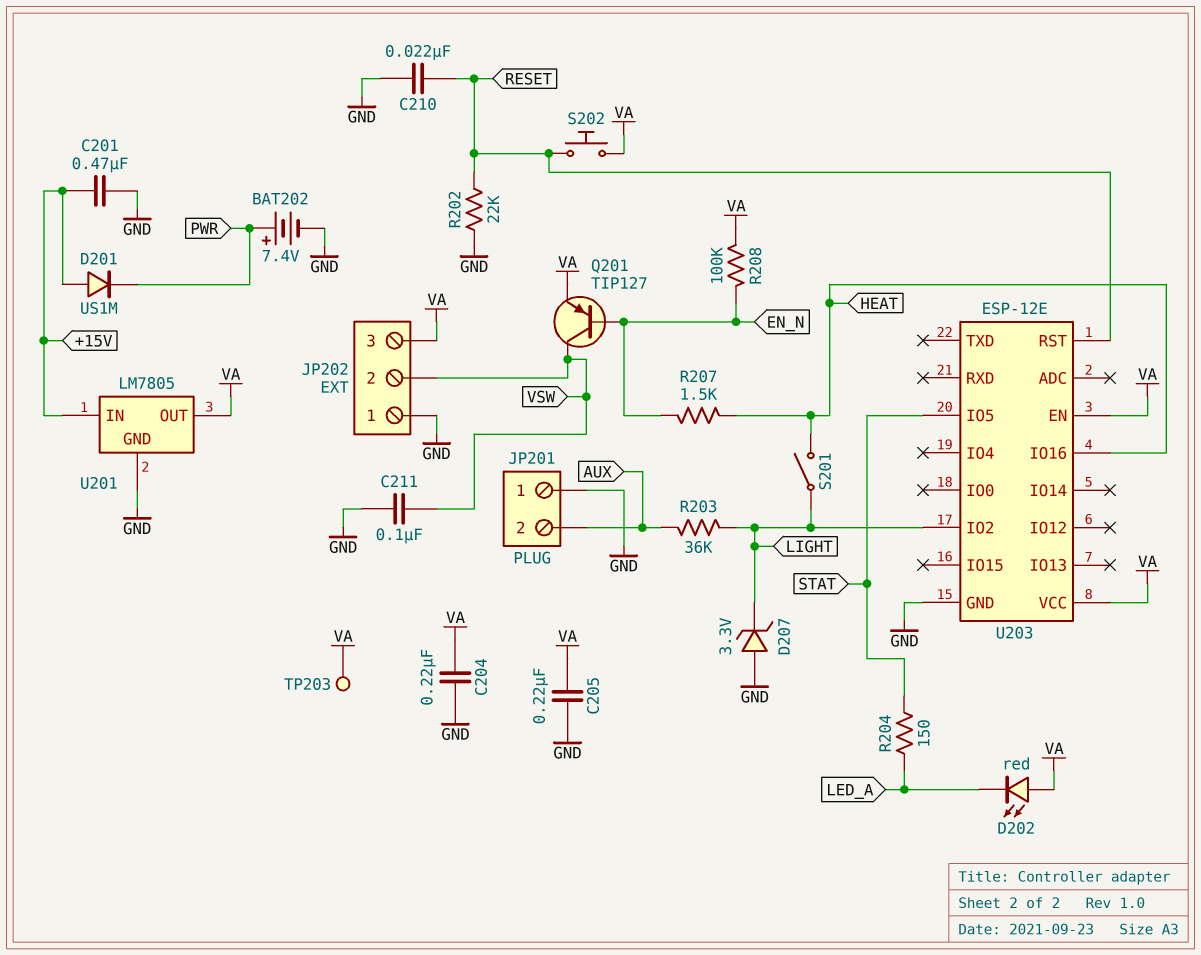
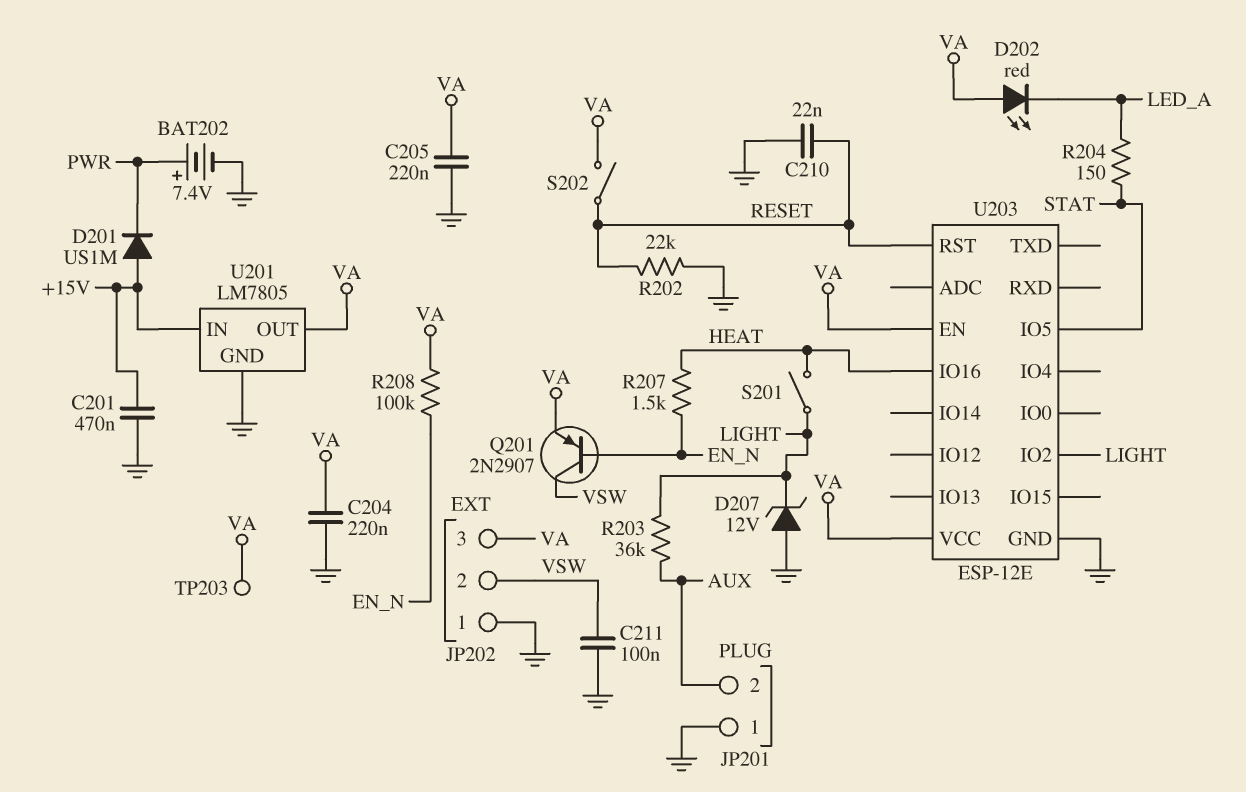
D207: zener 3.3V (A GND, K LIGHT) -> zener 12V (A GND, K LIGHT)
Q201: PNP TIP127 (B EN_N, C VSW, E VA) -> PNP 2N2907 (B EN_N, C VSW, E VA)
S202: button (RESET, VA) -> switch (RESET, VA)

